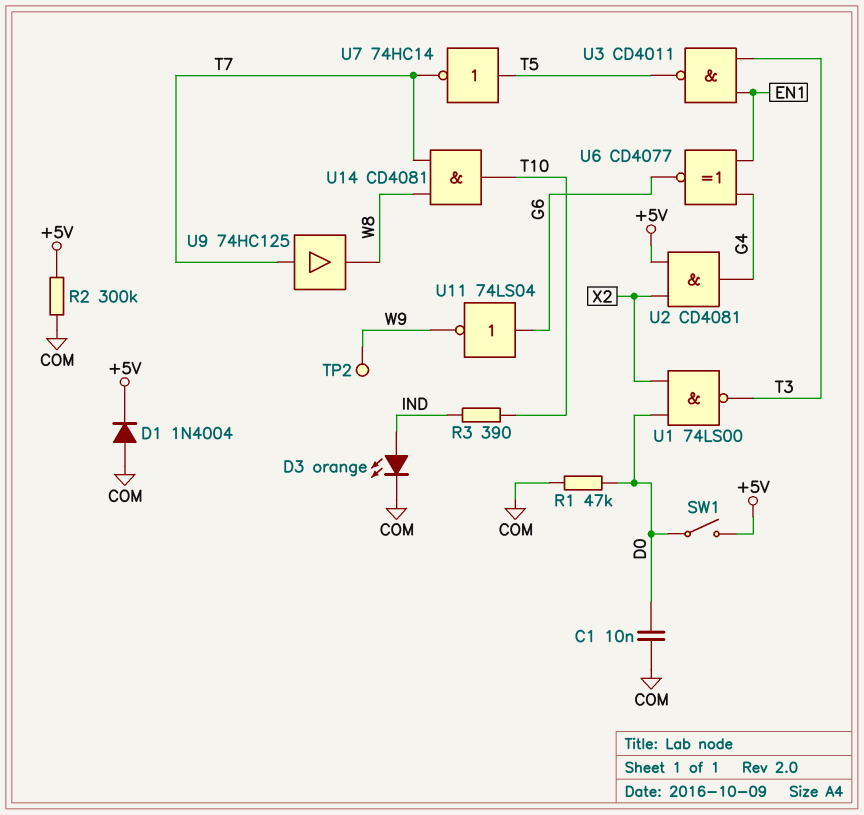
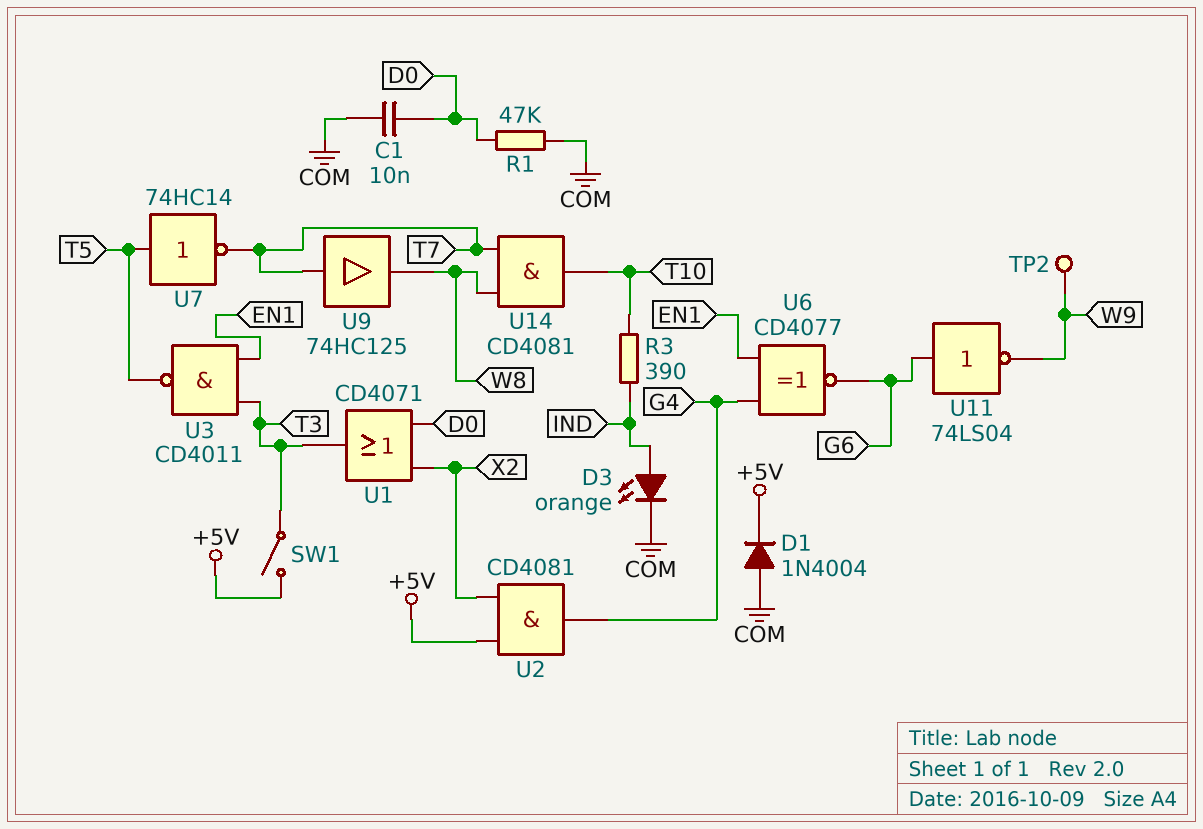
R2: 300k (+5V, COM) -> none
SW1: switch (+5V, D0) -> switch (+5V, T3)
U1: NAND 74LS00 (in D0, in X2, out T3) -> OR CD4071 (in D0, in X2, out T3)

